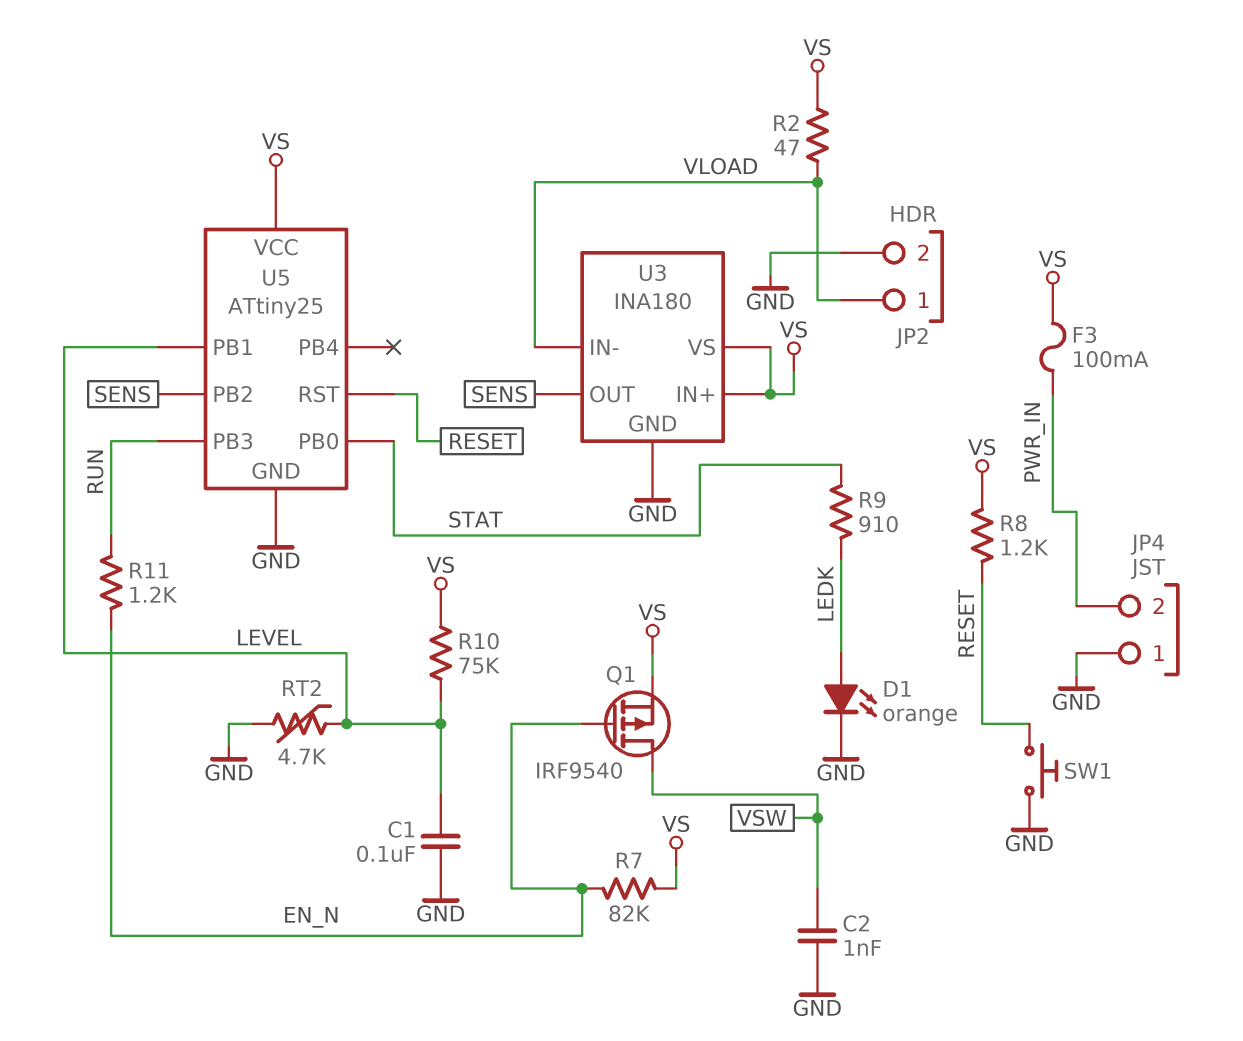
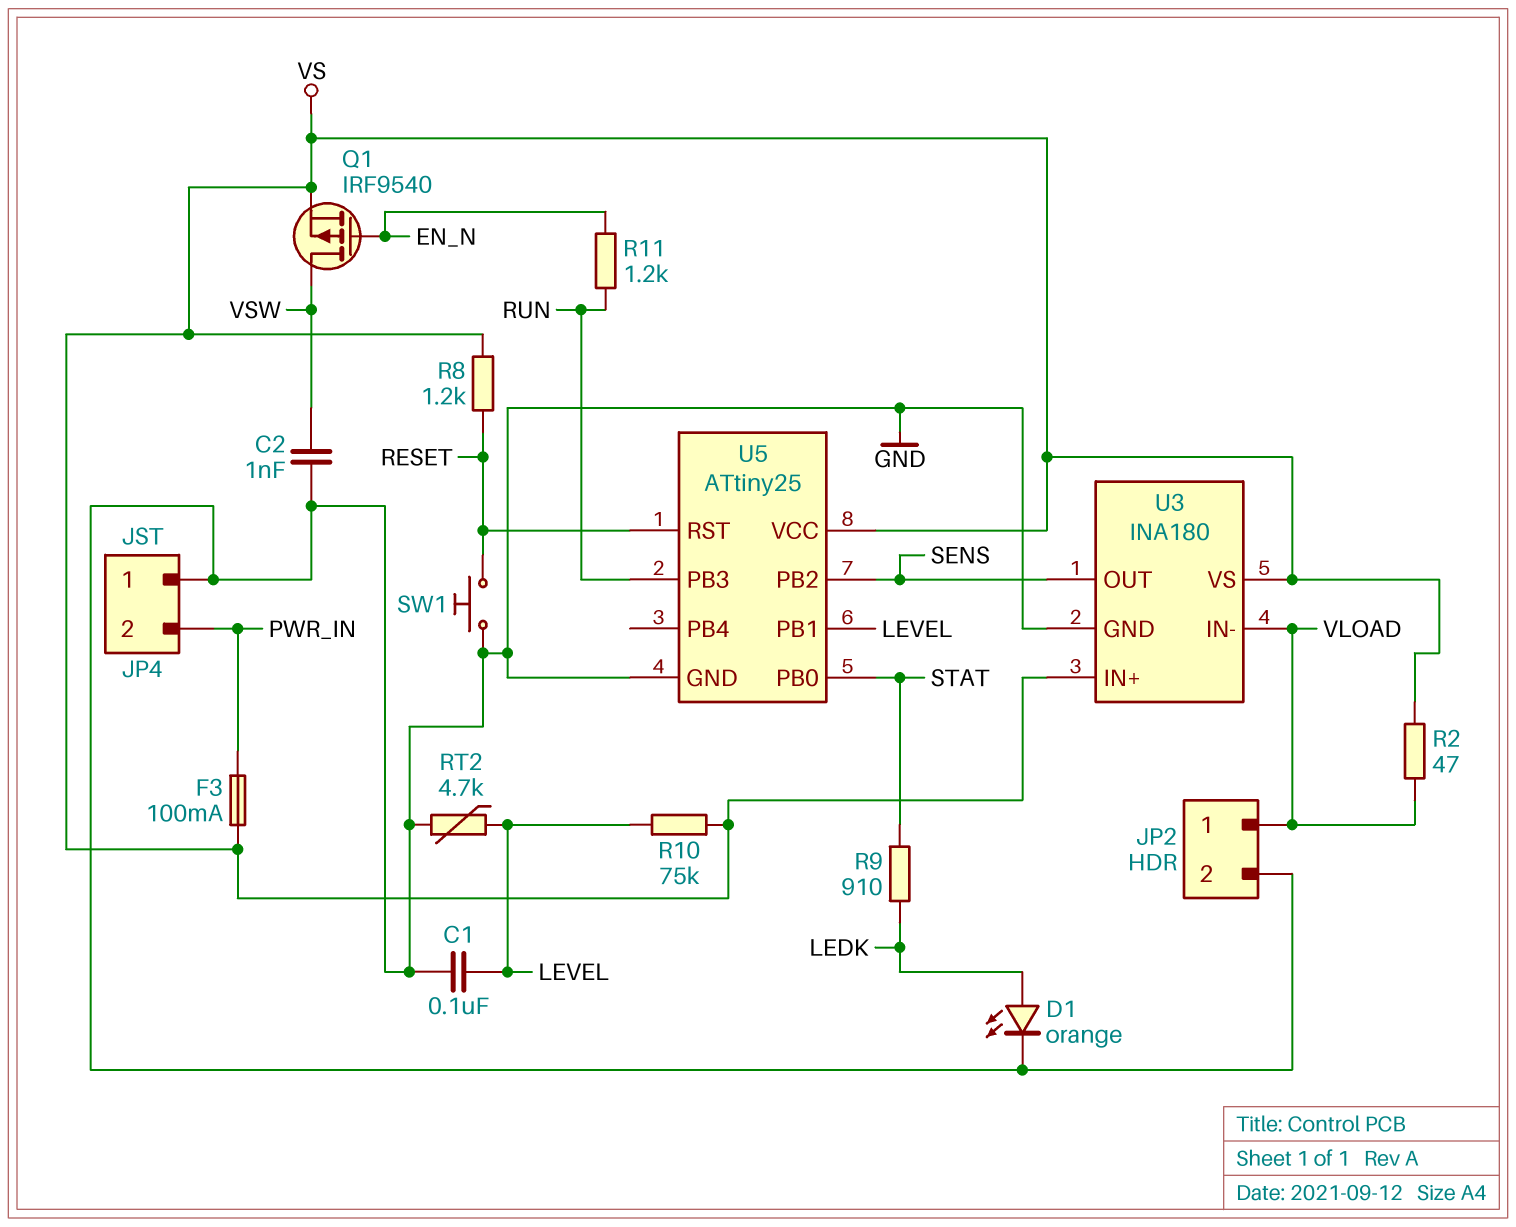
R7: 82k (EN_N, VS) -> none

